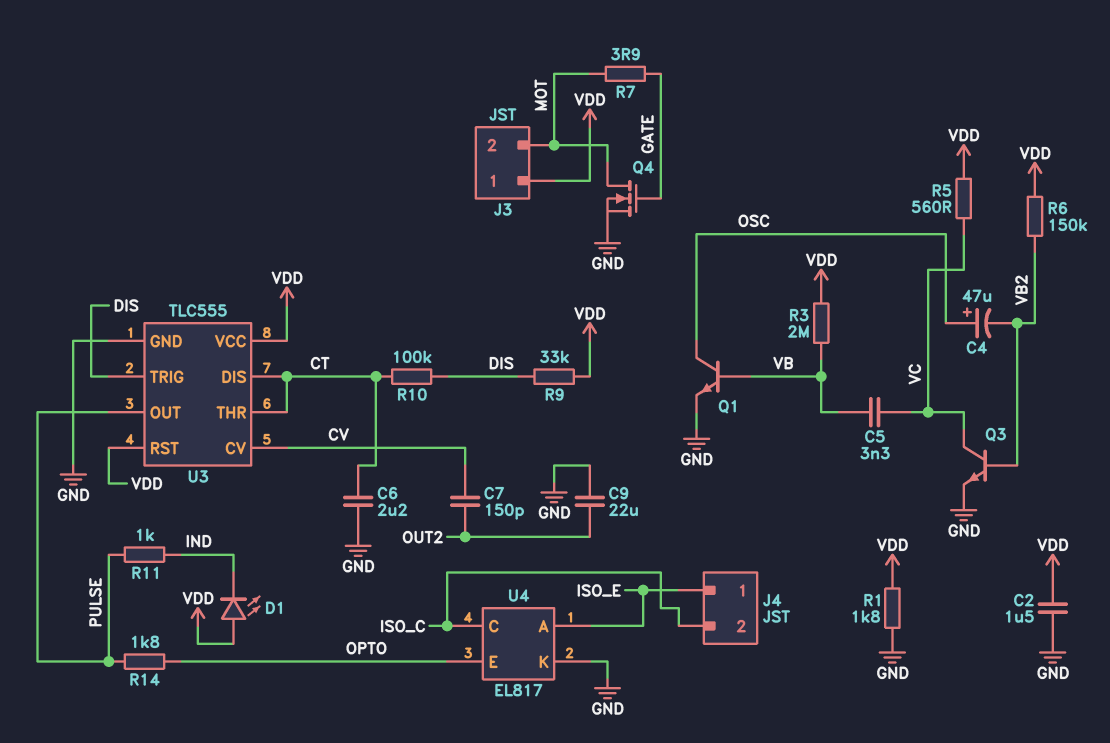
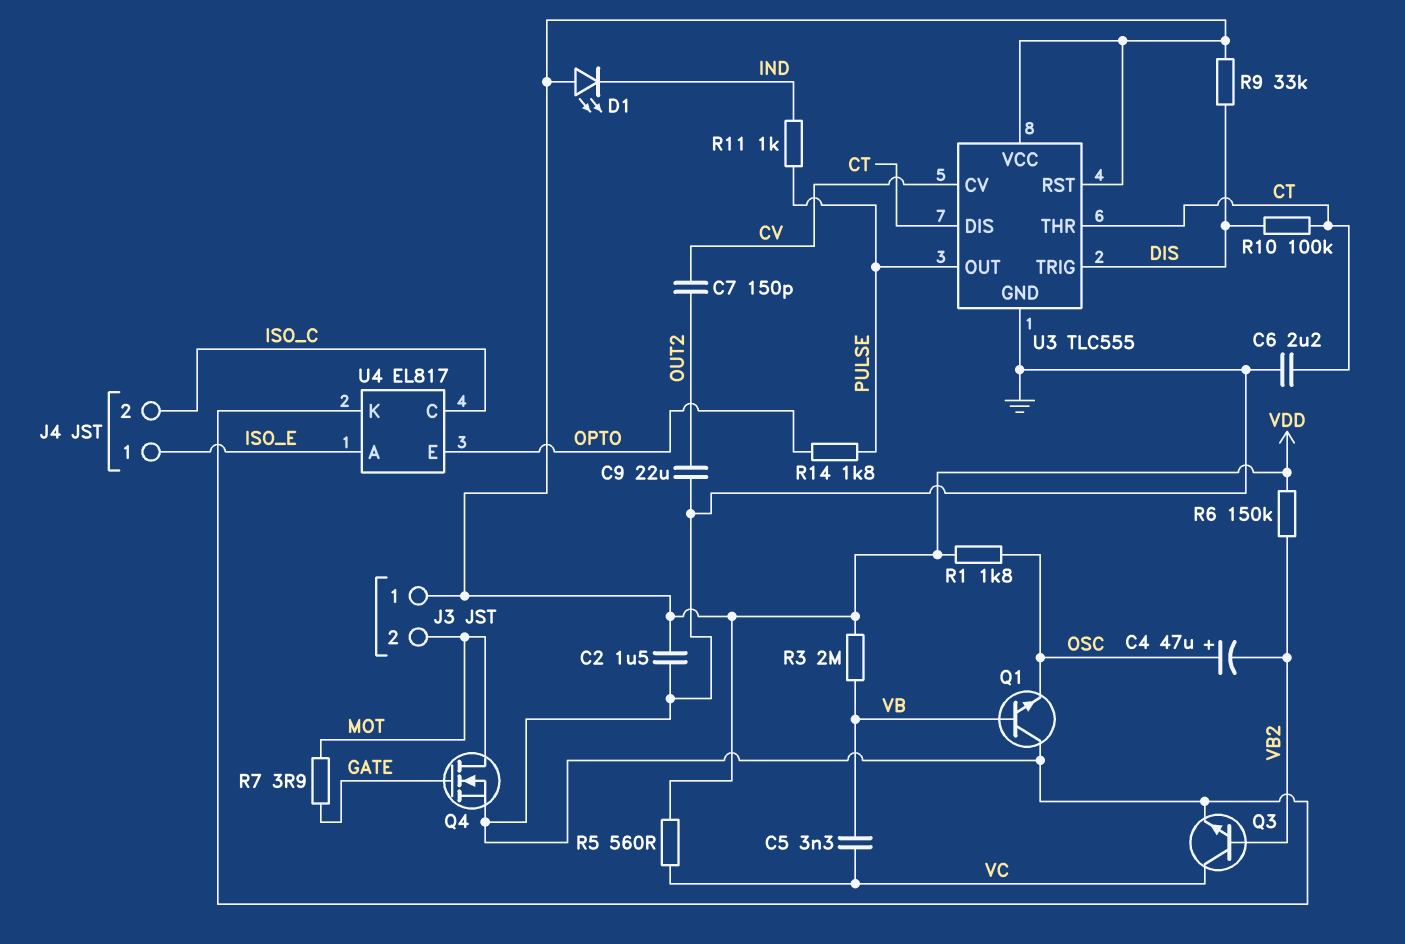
Q1: NPN (B VB, C OSC, E GND) -> NPN (B VB, C GND, E OSC)
R1: 1.8k (GND, VDD) -> 1.8k (OSC, VDD)

